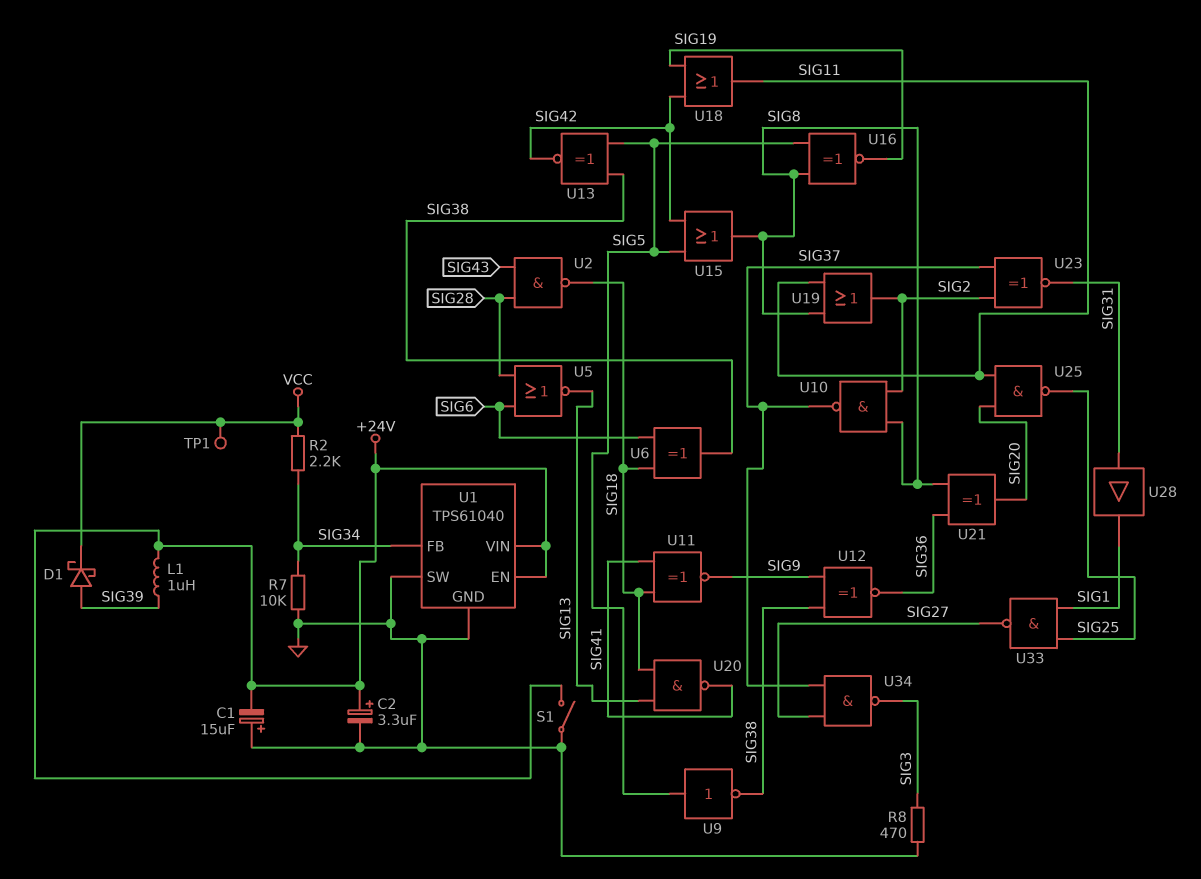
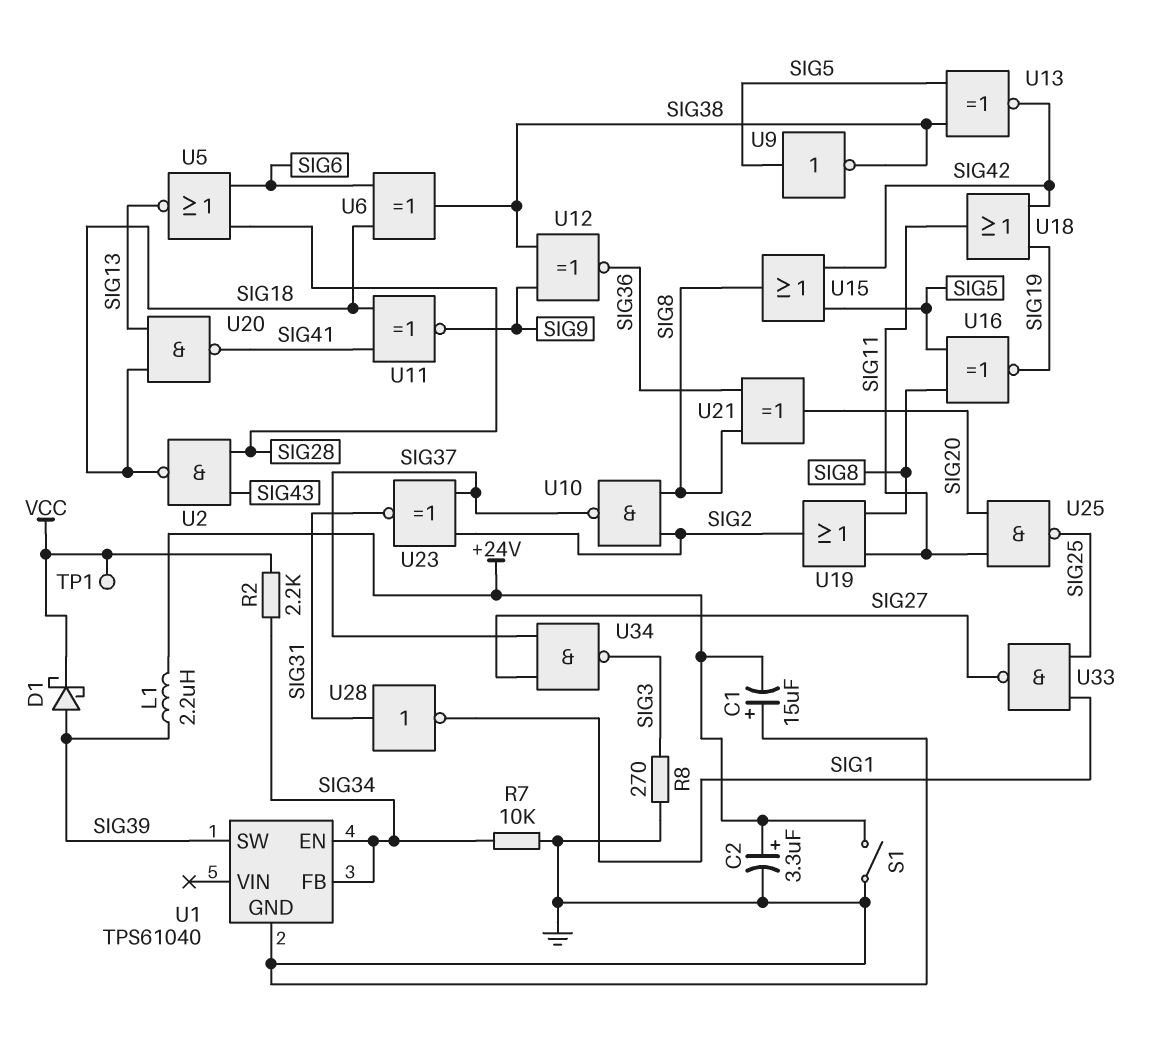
L1: 1uH (+24V, SIG39) -> 2.2uH (+24V, SIG39)
R8: 470 (GND, SIG3) -> 270 (GND, SIG3)
U1 pin EN: +24V -> SIG34
U1 pin SW: GND -> SIG39
U1 pin VIN: +24V -> none
U28: buffer (in SIG31, out SIG1) -> NOT (in SIG31, out SIG1)

